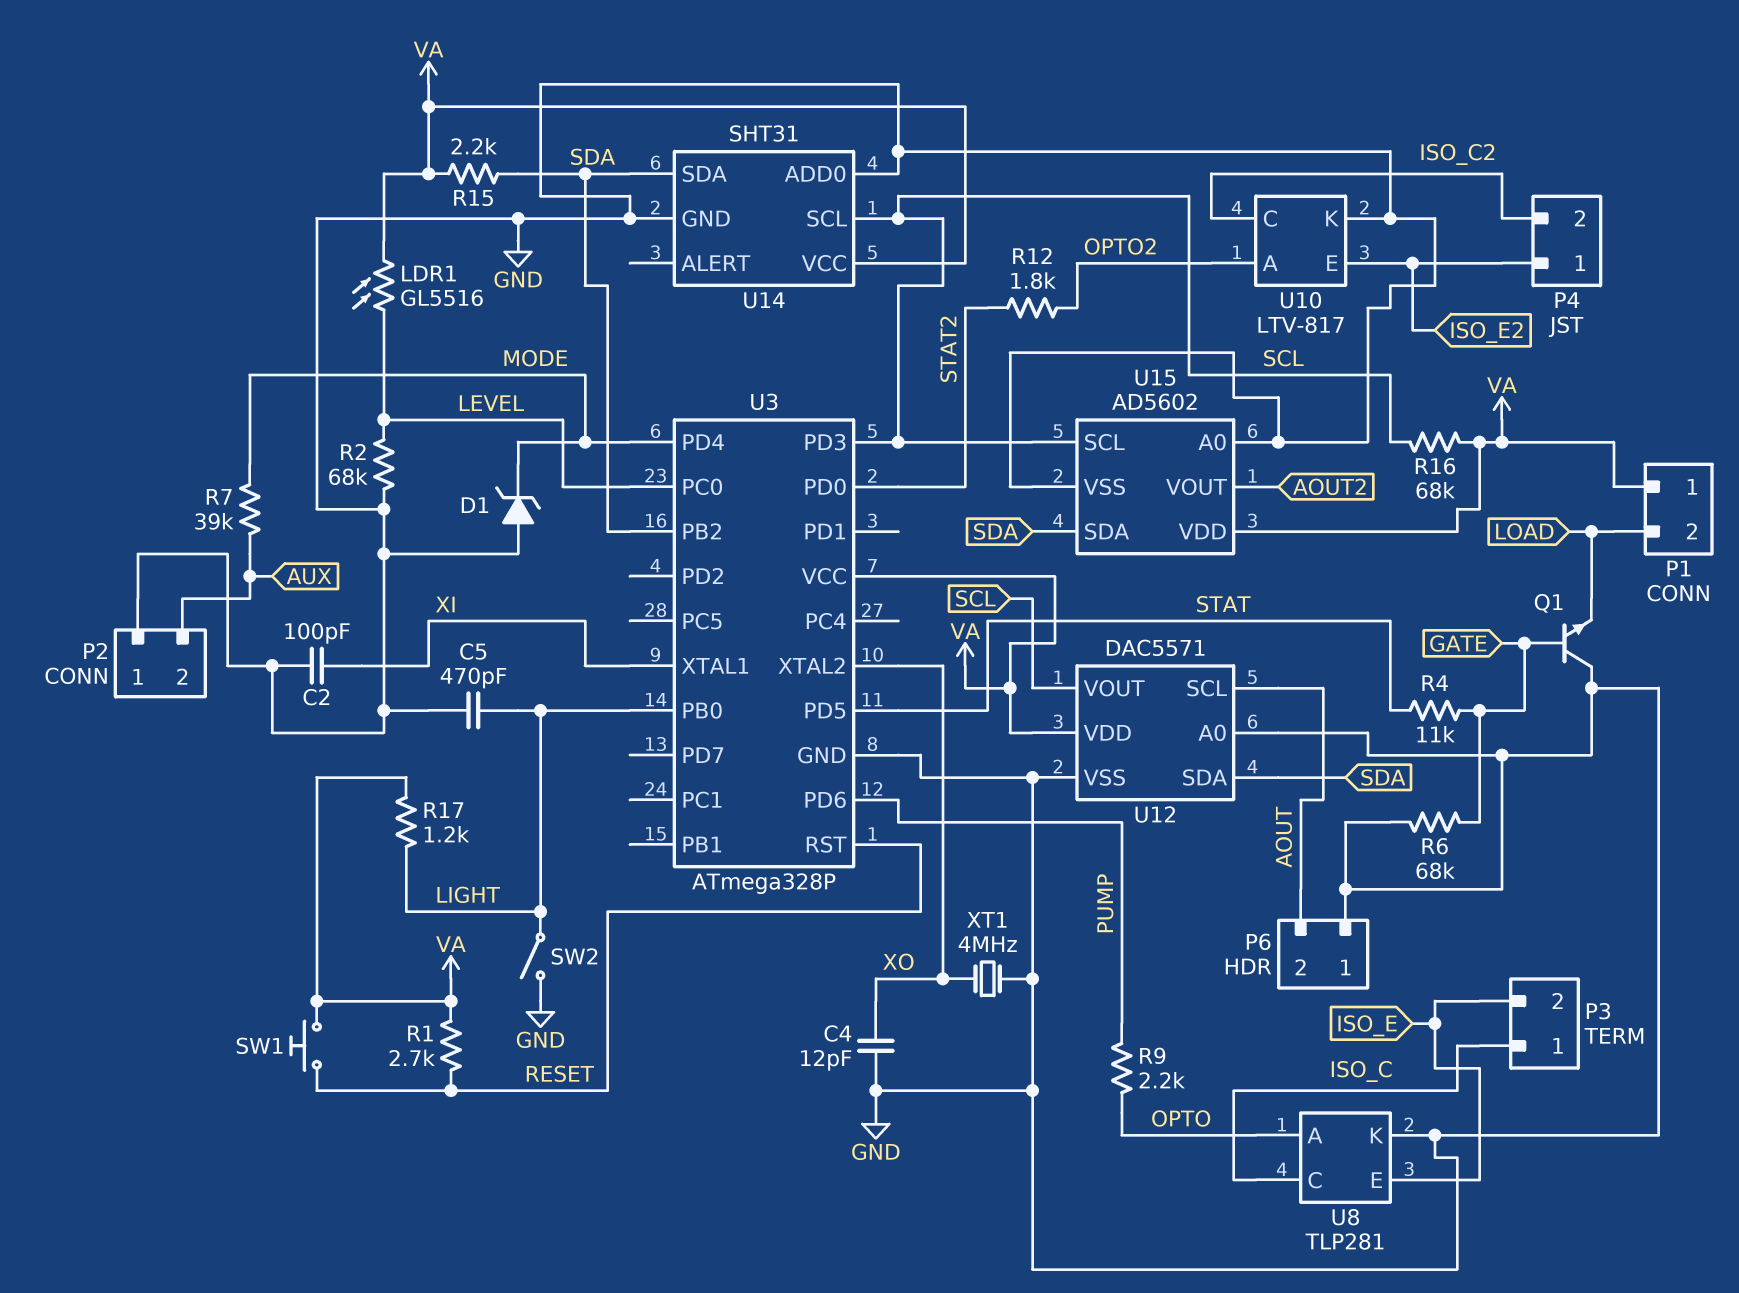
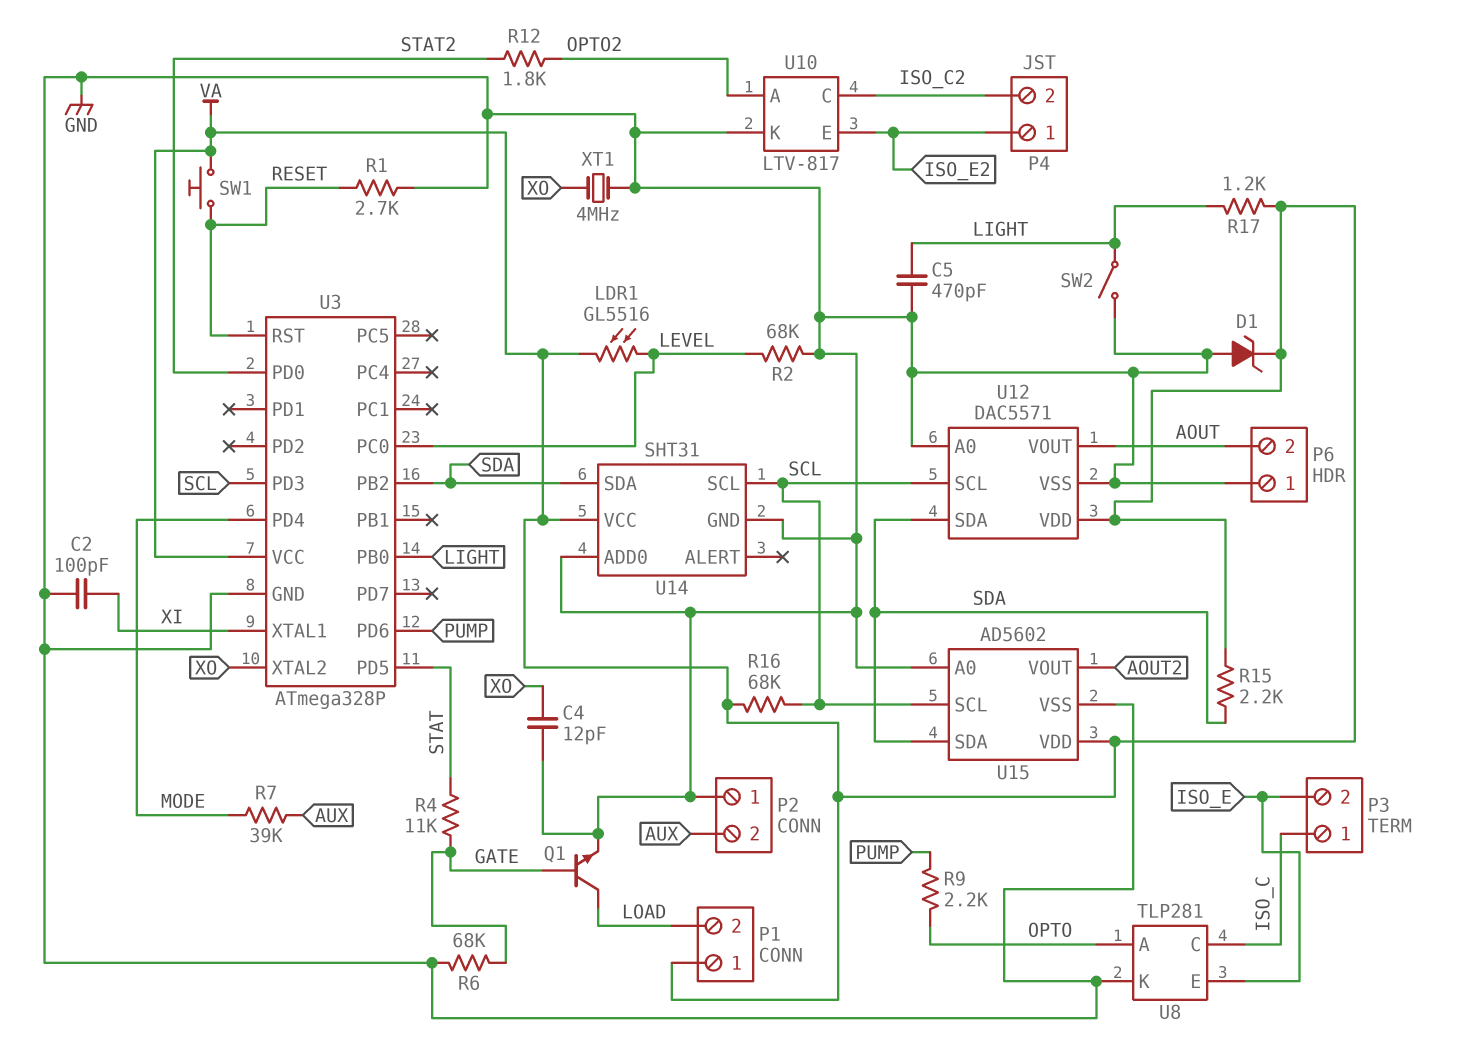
D1: zener (A GND, K MODE) -> zener (A GND, K VA)
Q1: NPN (B GATE, C GND, E LOAD) -> NPN (B GATE, C LOAD, E GND)
R1: 2.7k (RESET, VA) -> 2.7k (GND, RESET)
U12 pin SCL: AOUT -> SCL
U12 pin VOUT: SCL -> AOUT

